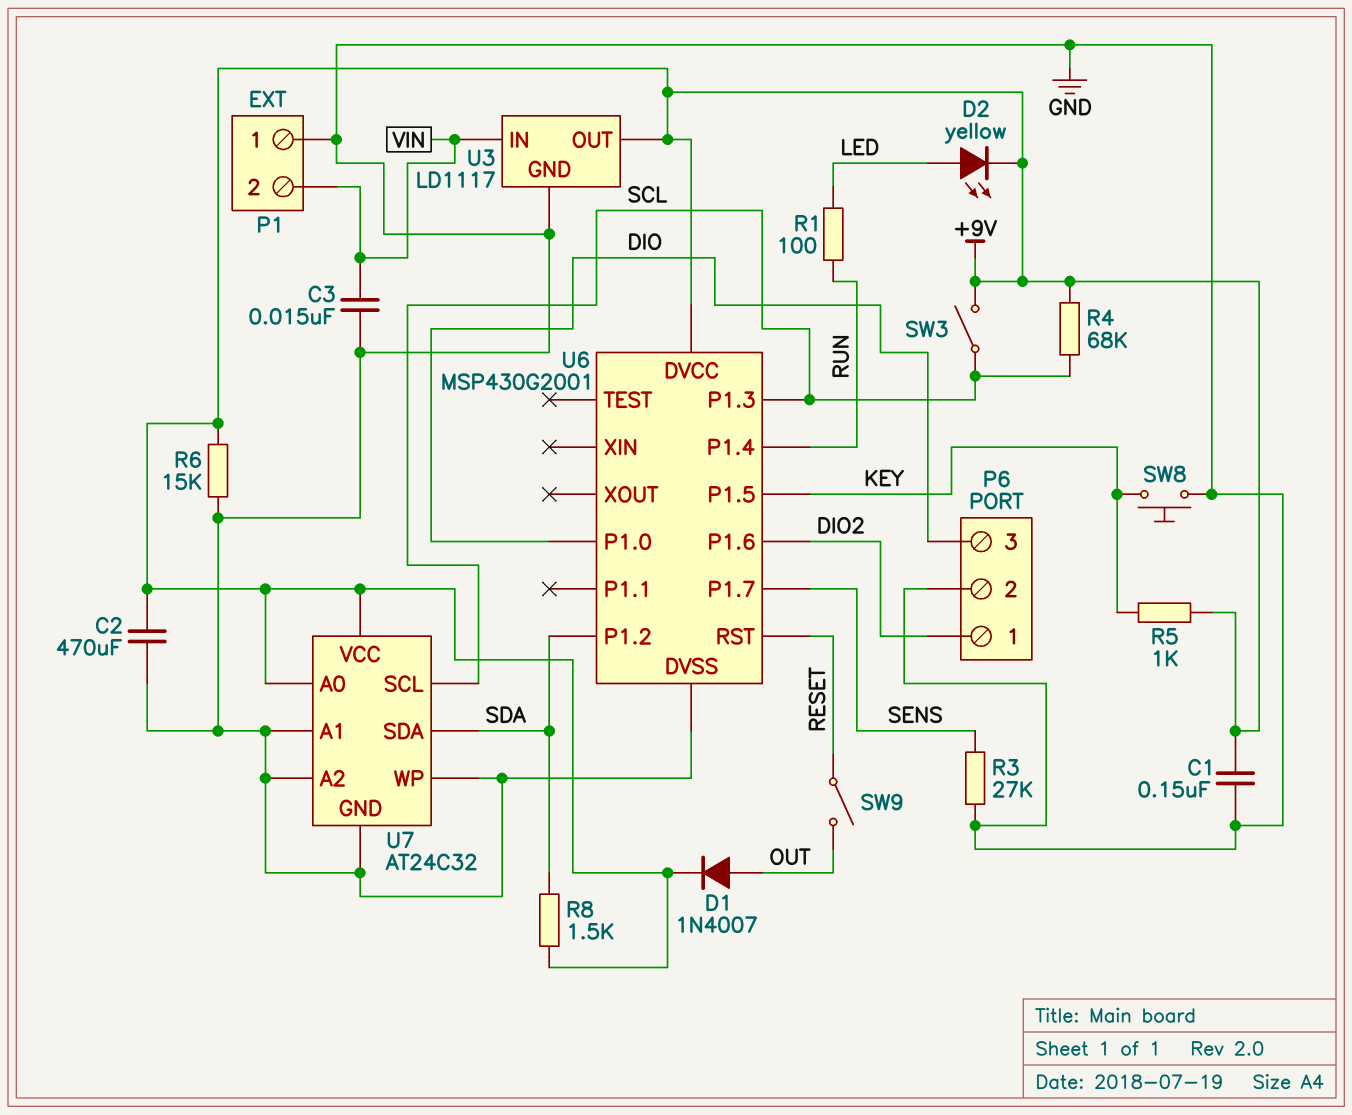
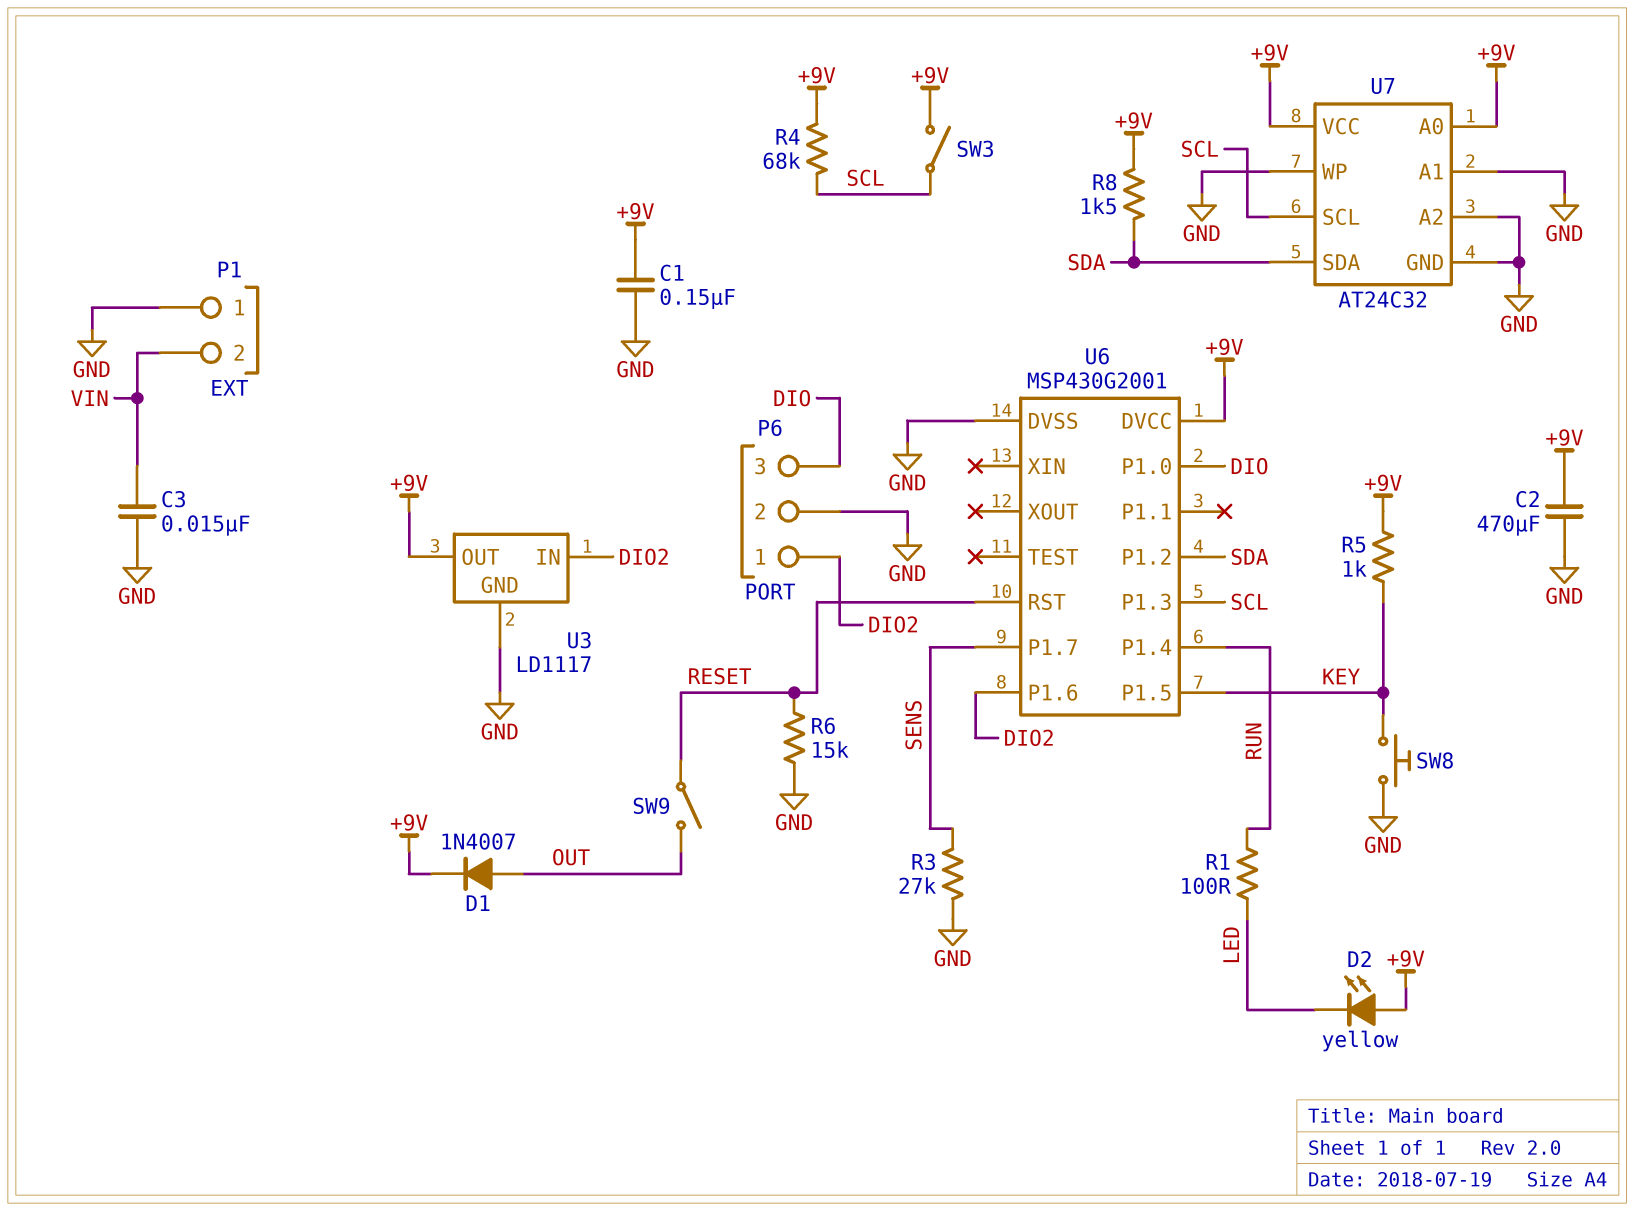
D2: LED yellow (A LED, K +9V) -> LED yellow (A +9V, K LED)
R6: 15k (+9V, GND) -> 15k (GND, RESET)
U3 pin IN: VIN -> DIO2

